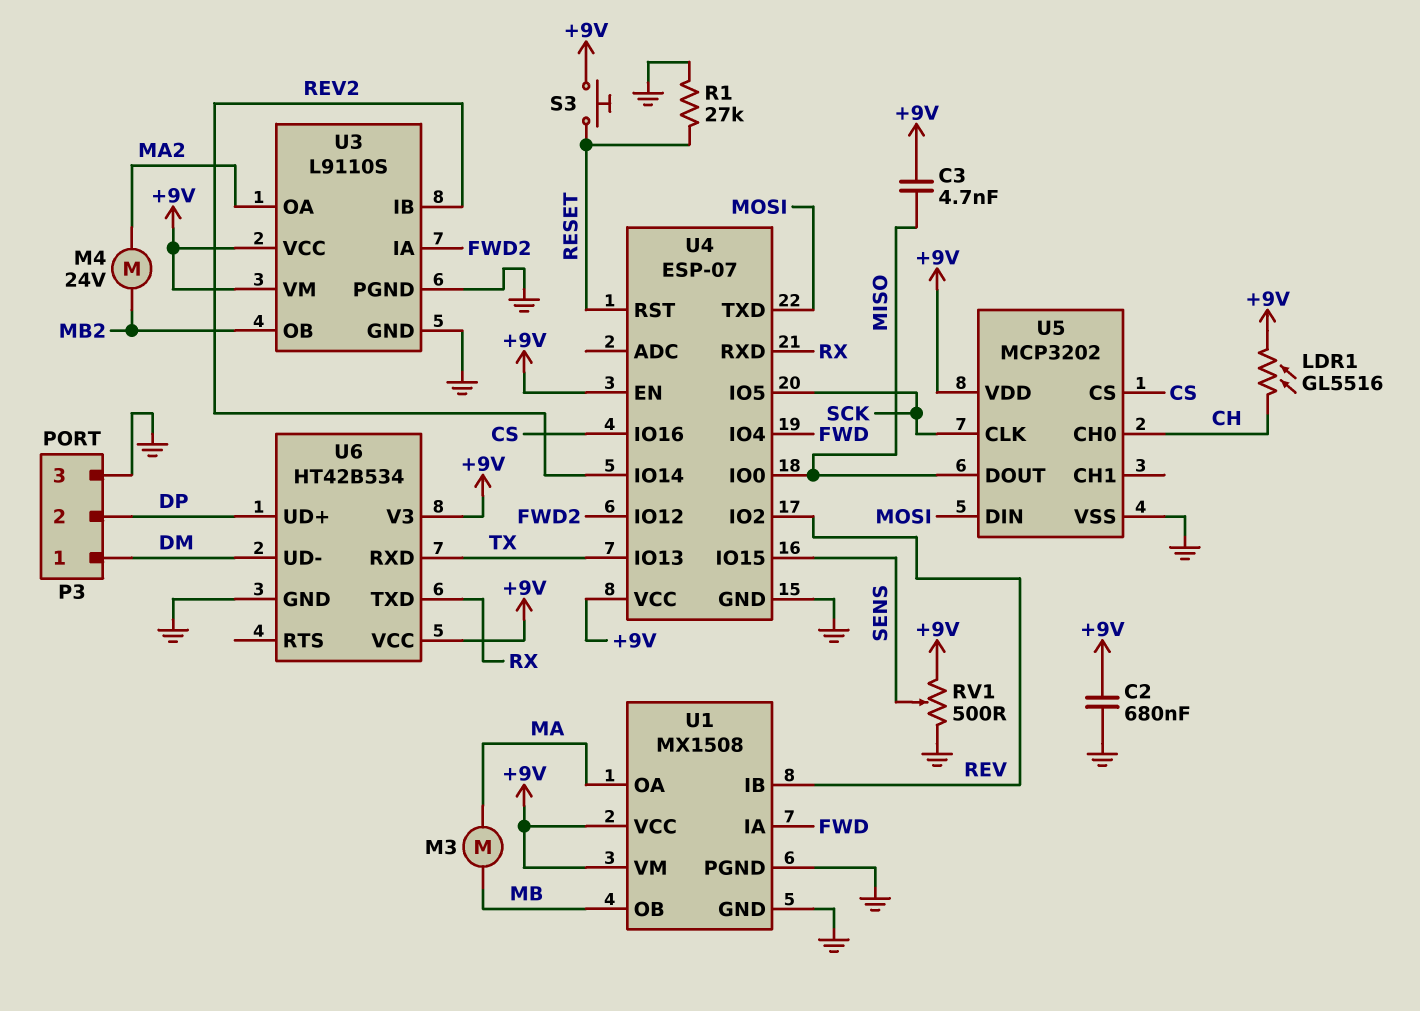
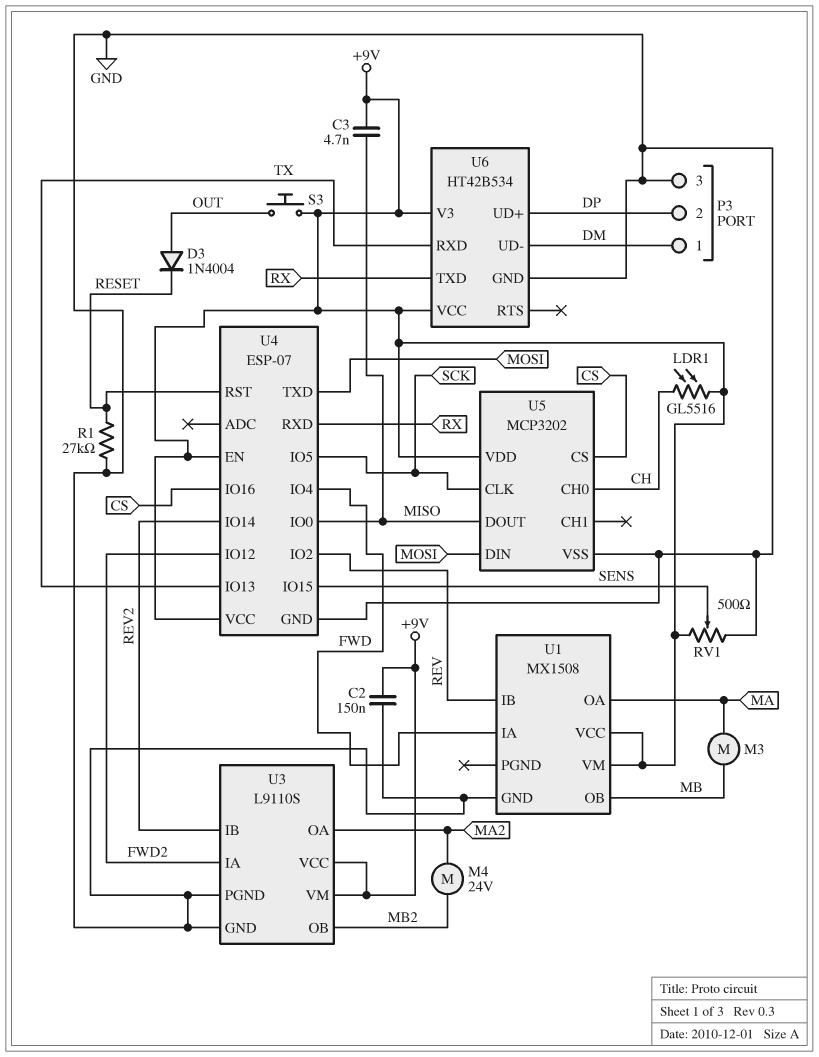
C2: 680nF (+9V, GND) -> 150nF (+9V, GND)
D3: none -> diode 1N4004 (A OUT, K RESET)
S3: button (+9V, RESET) -> button (+9V, OUT)
U1 pin PGND: GND -> none

